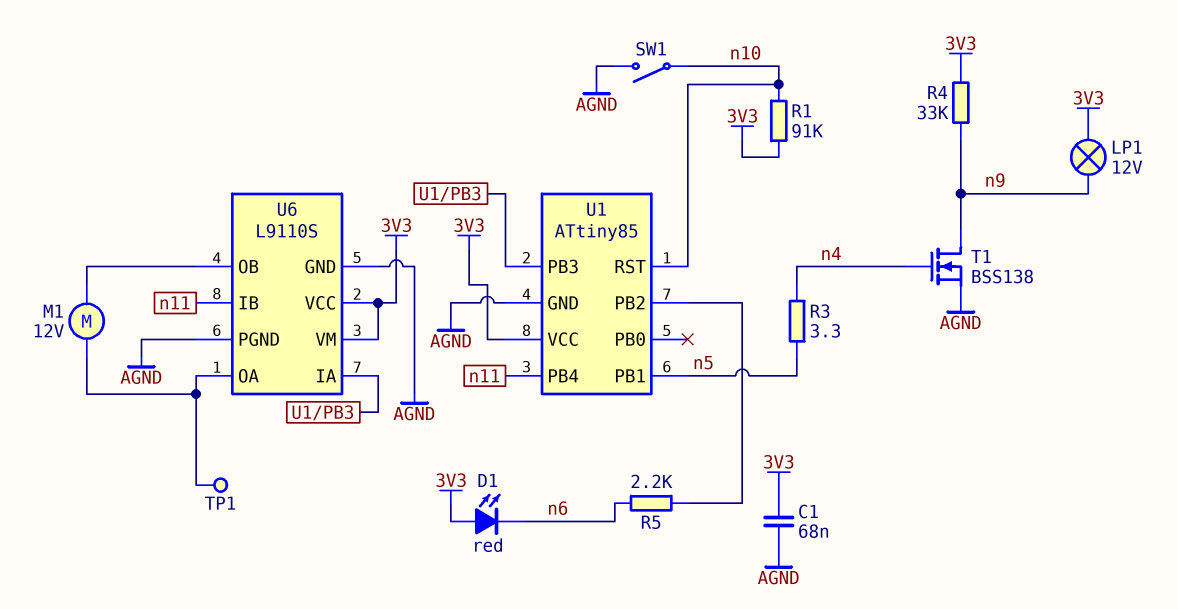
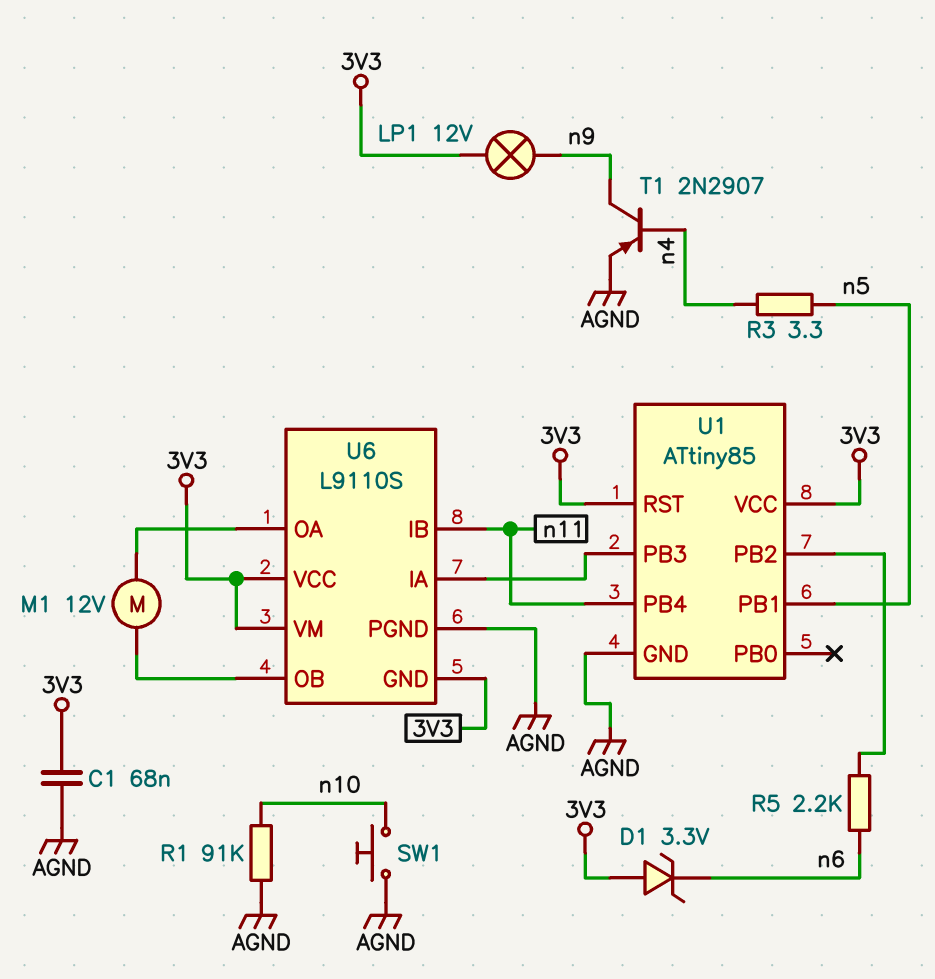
D1: LED red (A 3V3, K n6) -> zener 3.3V (A 3V3, K n6)
R1: 91k (3V3, n10) -> 91k (AGND, n10)
R4: 33k (3V3, n9) -> none
SW1: switch (AGND, n10) -> button (AGND, n10)
T1: NMOS BSS138 (G n4, D n9, S AGND) -> PNP 2N2907 (B n4, C n9, E AGND)
TP1: test point (U6/OA) -> none
U1 pin RST: n10 -> 3V3
U6 pin GND: AGND -> 3V3

